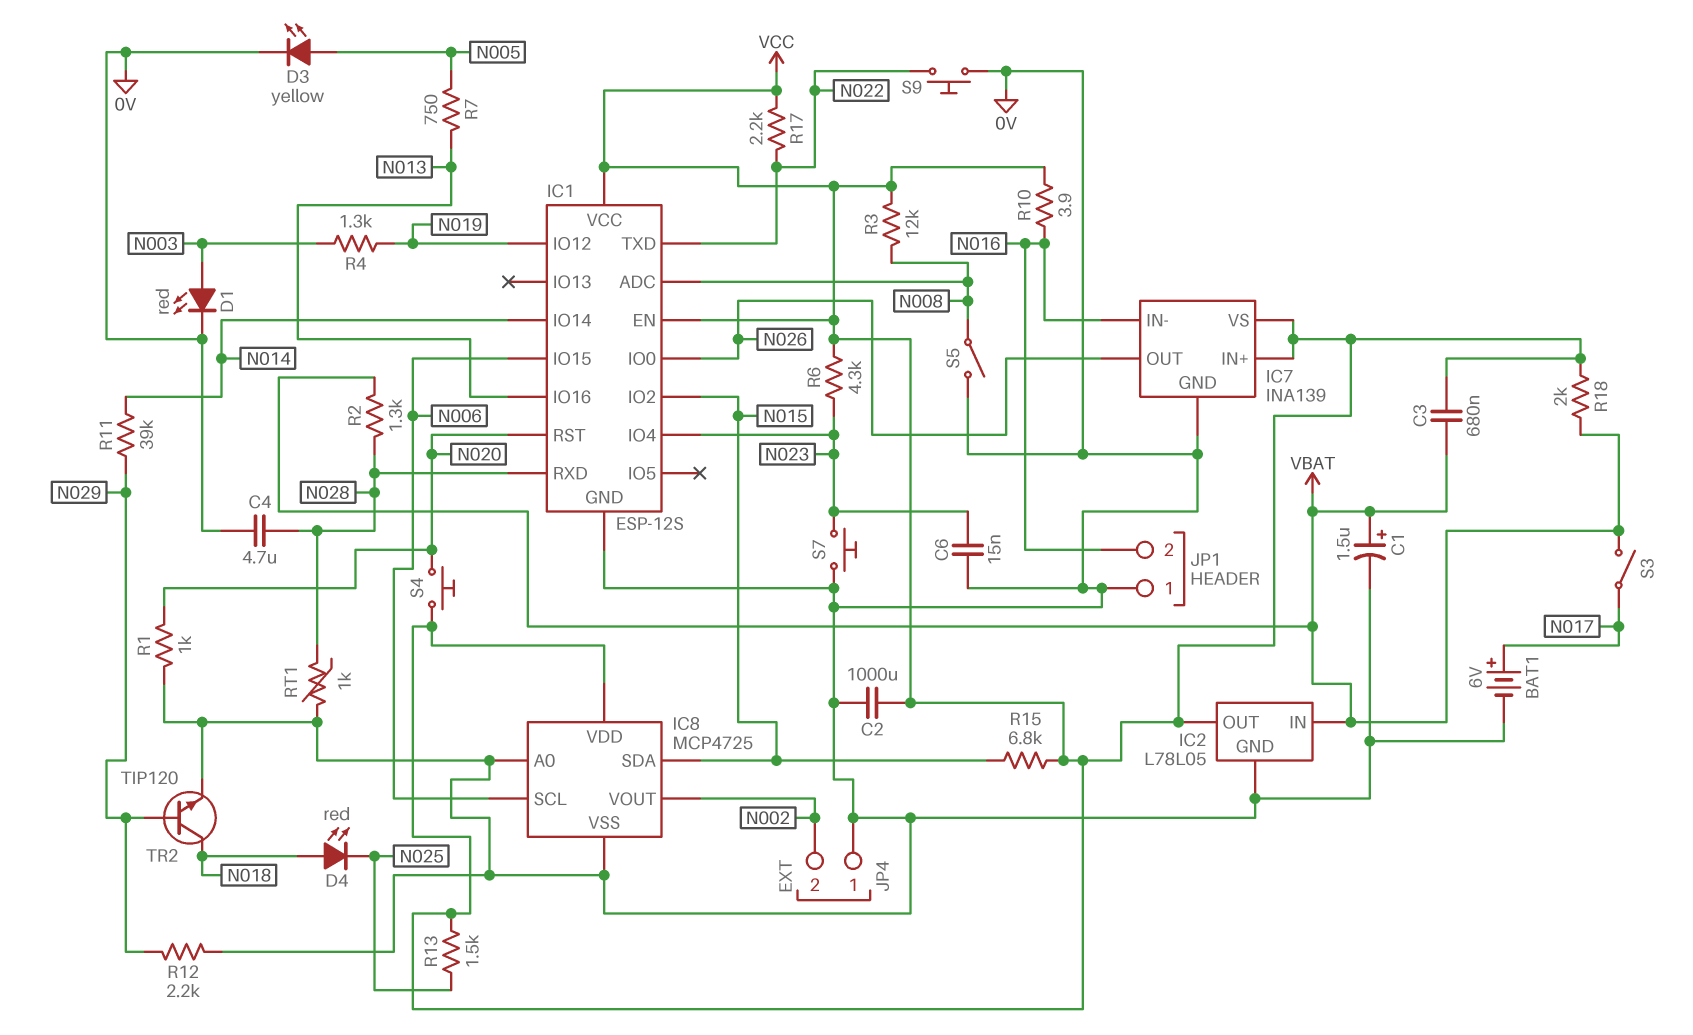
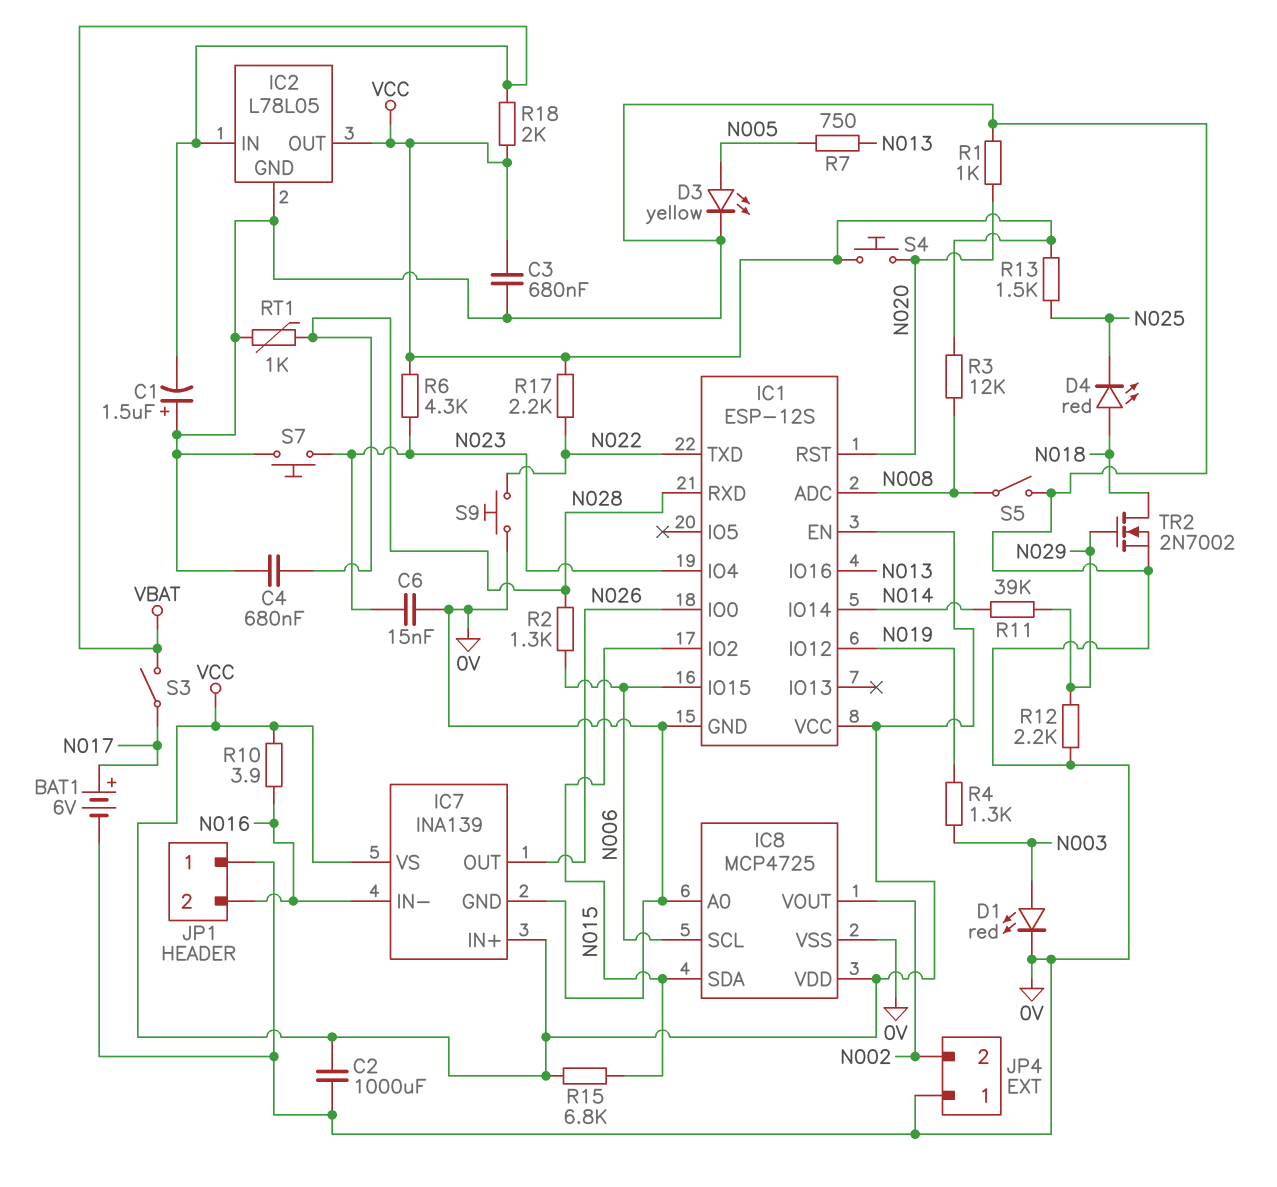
C1: 1.5uF (plus VBAT, minus 0V) -> 1.5uF (plus 0V, minus VBAT)
C3: 680nF (VBAT, VCC) -> 680nF (0V, VCC)
C4: 4.7uF (0V, N028) -> 680nF (0V, N028)
R2: 1.3k (N028, VBAT) -> 1.3k (N006, N028)
TR2: NPN TIP120 (B N029, C N018, E 0V) -> NMOS 2N7002 (G N029, D N018, S 0V)

